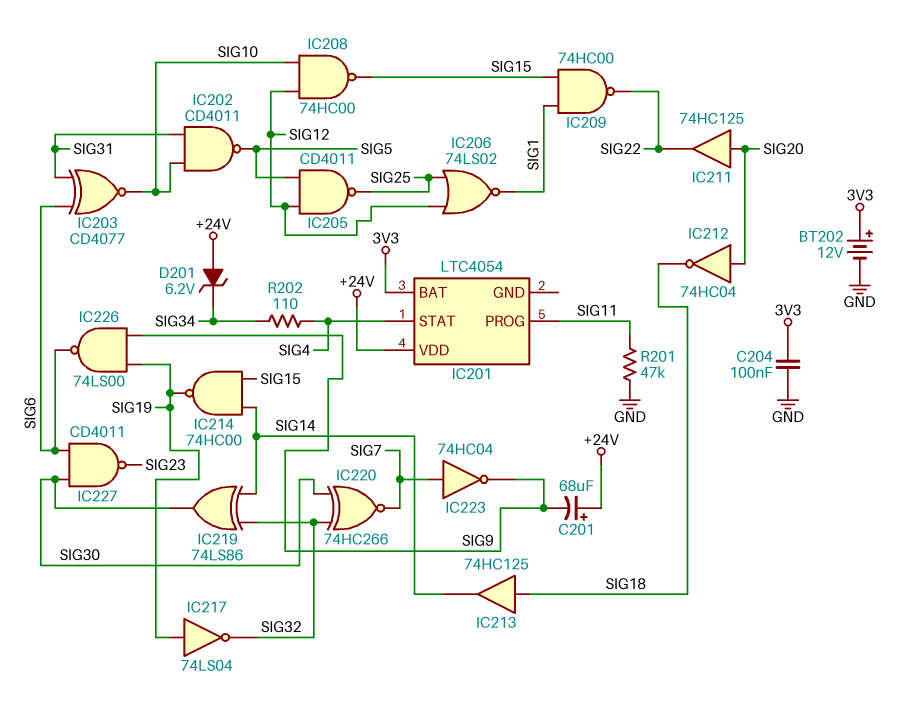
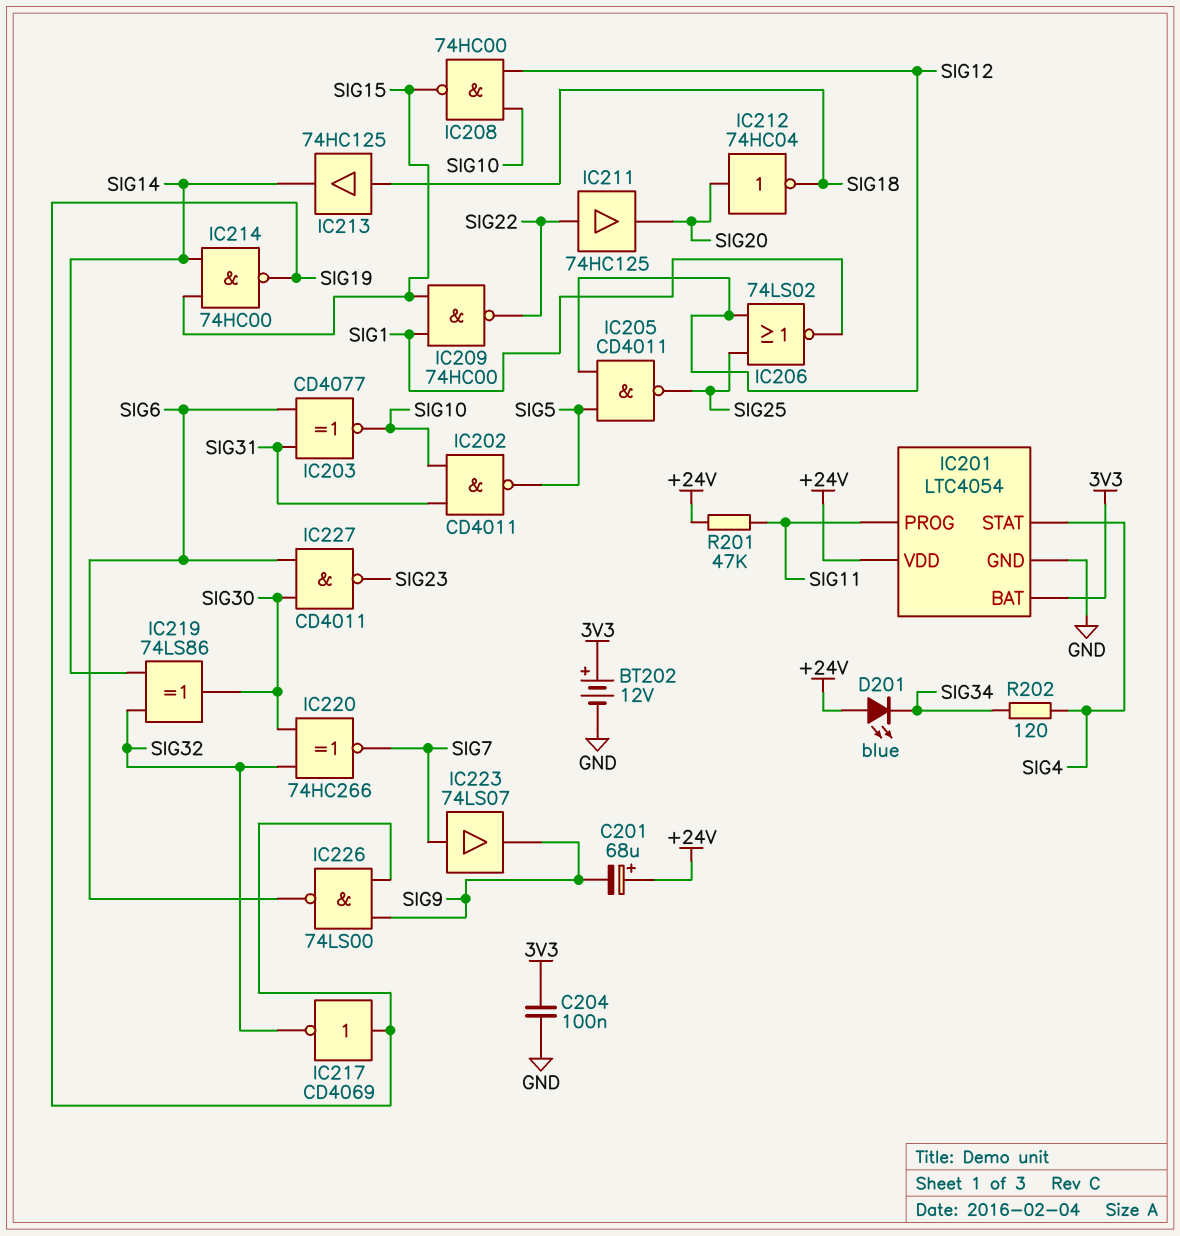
D201: zener 6.2V (A +24V, K SIG34) -> LED blue (A +24V, K SIG34)
IC201 pin GND: none -> GND
IC211: buffer 74HC125 (in SIG20, out SIG22) -> buffer 74HC125 (in SIG22, out SIG20)
IC217: NOT 74LS04 (in SIG19, out SIG32) -> NOT CD4069 (in SIG19, out SIG32)
IC223: NOT 74HC04 (in SIG7, out SIG9) -> buffer 74LS07 (in SIG7, out SIG9)
R201: 47k (GND, SIG11) -> 47k (+24V, SIG11)
R202: 110 (SIG4, SIG34) -> 120 (SIG4, SIG34)

